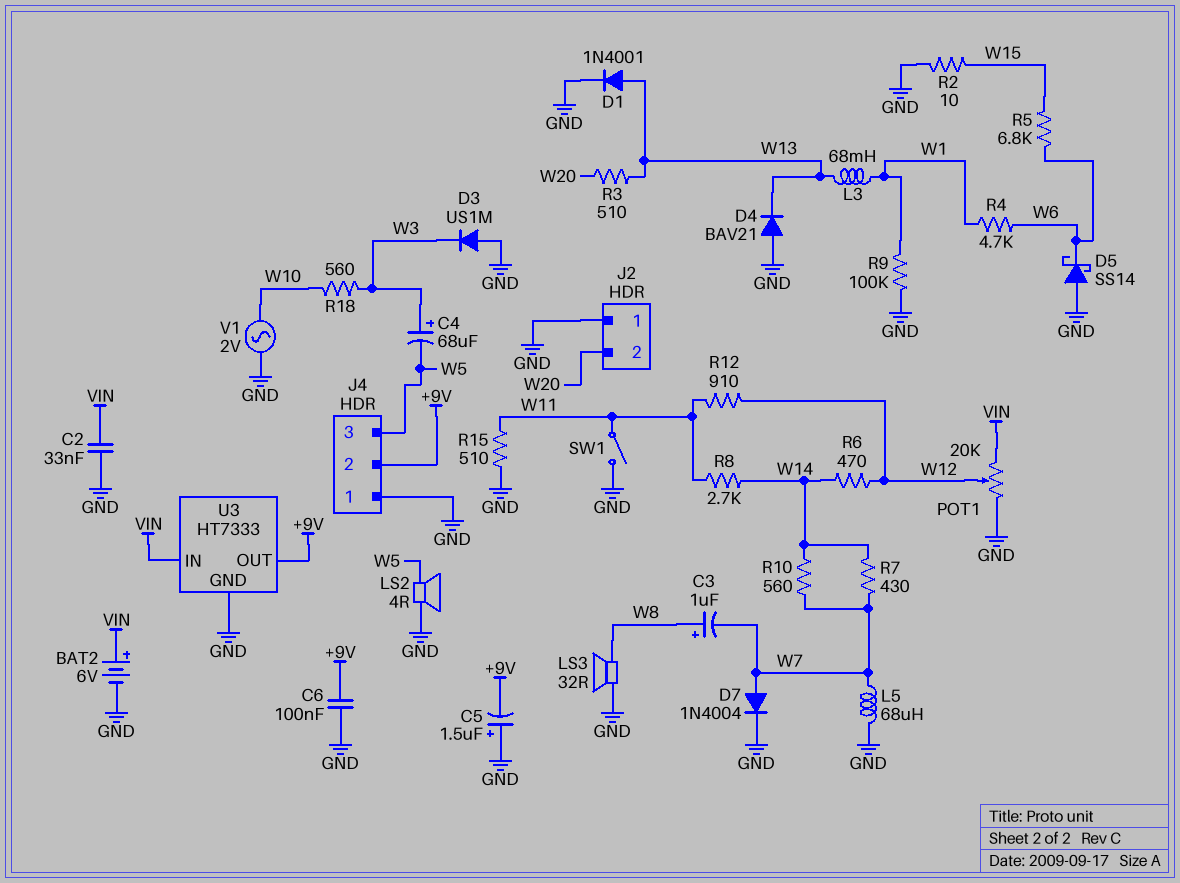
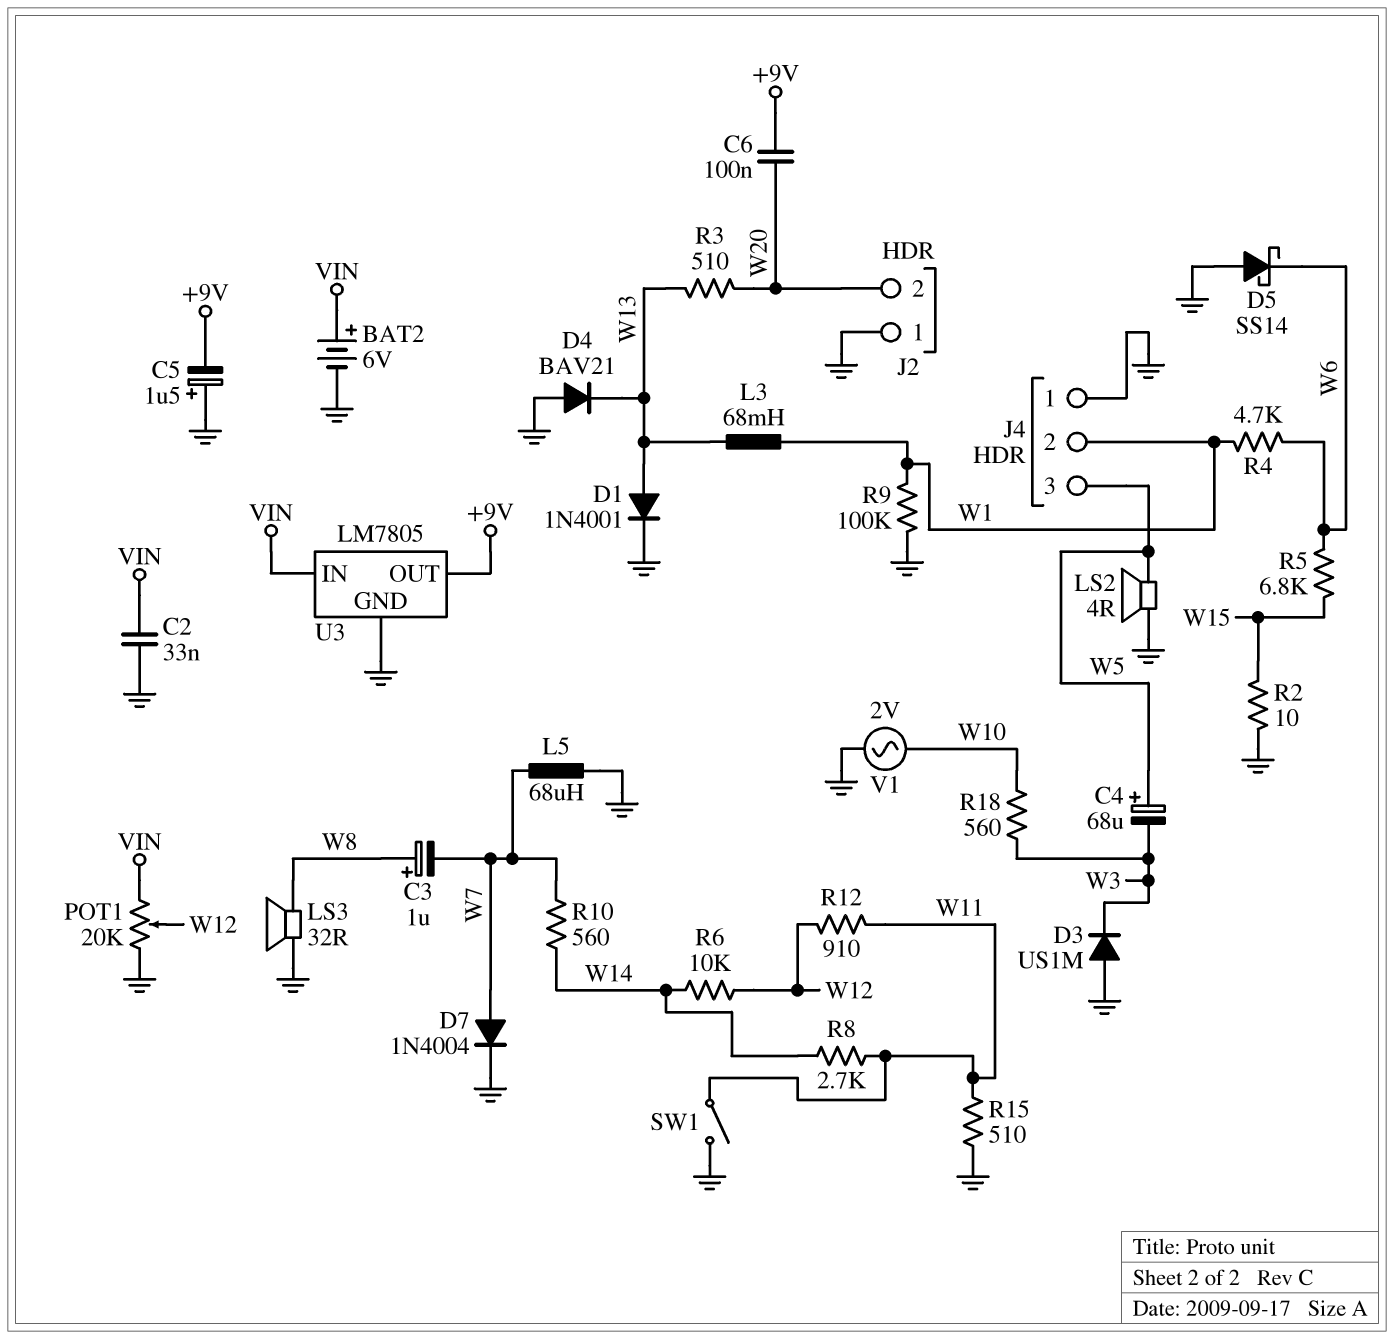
C4: 68uF (plus W3, minus W5) -> 68uF (plus W5, minus W3)
C6: 100nF (+9V, GND) -> 100nF (+9V, W20)
J4 pin 2: +9V -> W1
R6: 470 (W12, W14) -> 10k (W12, W14)
R7: 430 (W7, W14) -> none
U3: HT7333 -> LM7805

